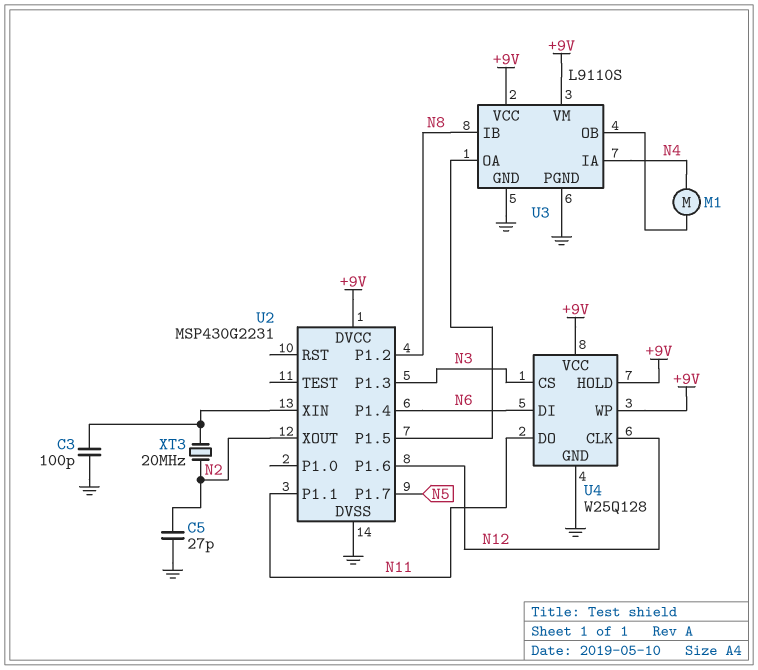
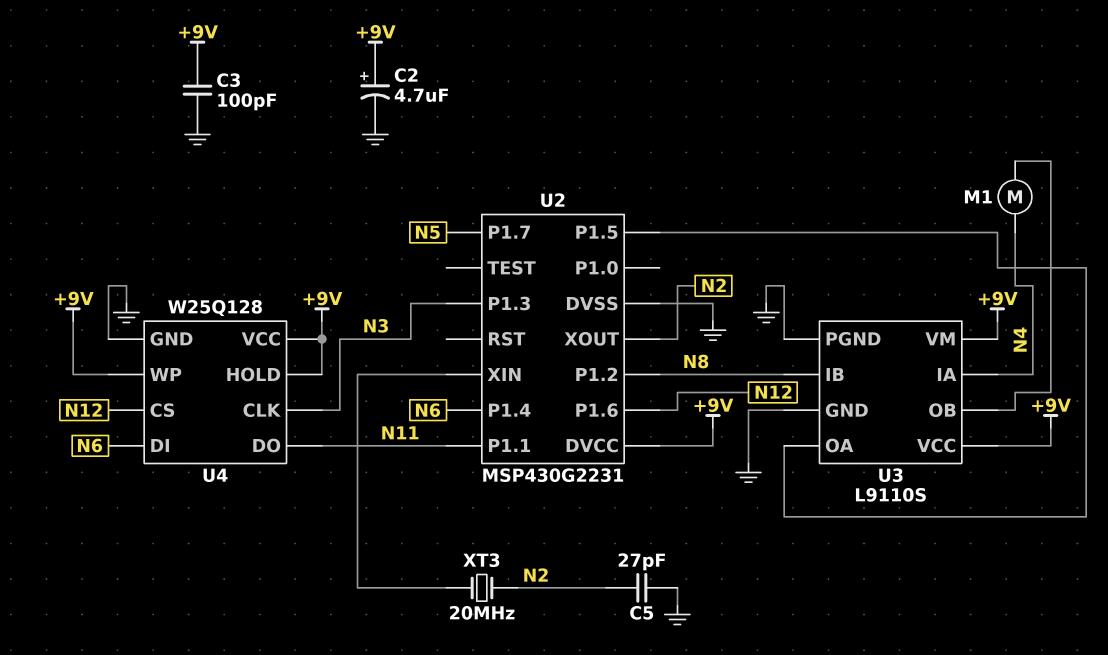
C2: none -> 4.7uF (plus +9V, minus GND)
C3: 100pF (GND, U2/XIN) -> 100pF (+9V, GND)
U4 pin CLK: N12 -> N3
U4 pin CS: N3 -> N12

